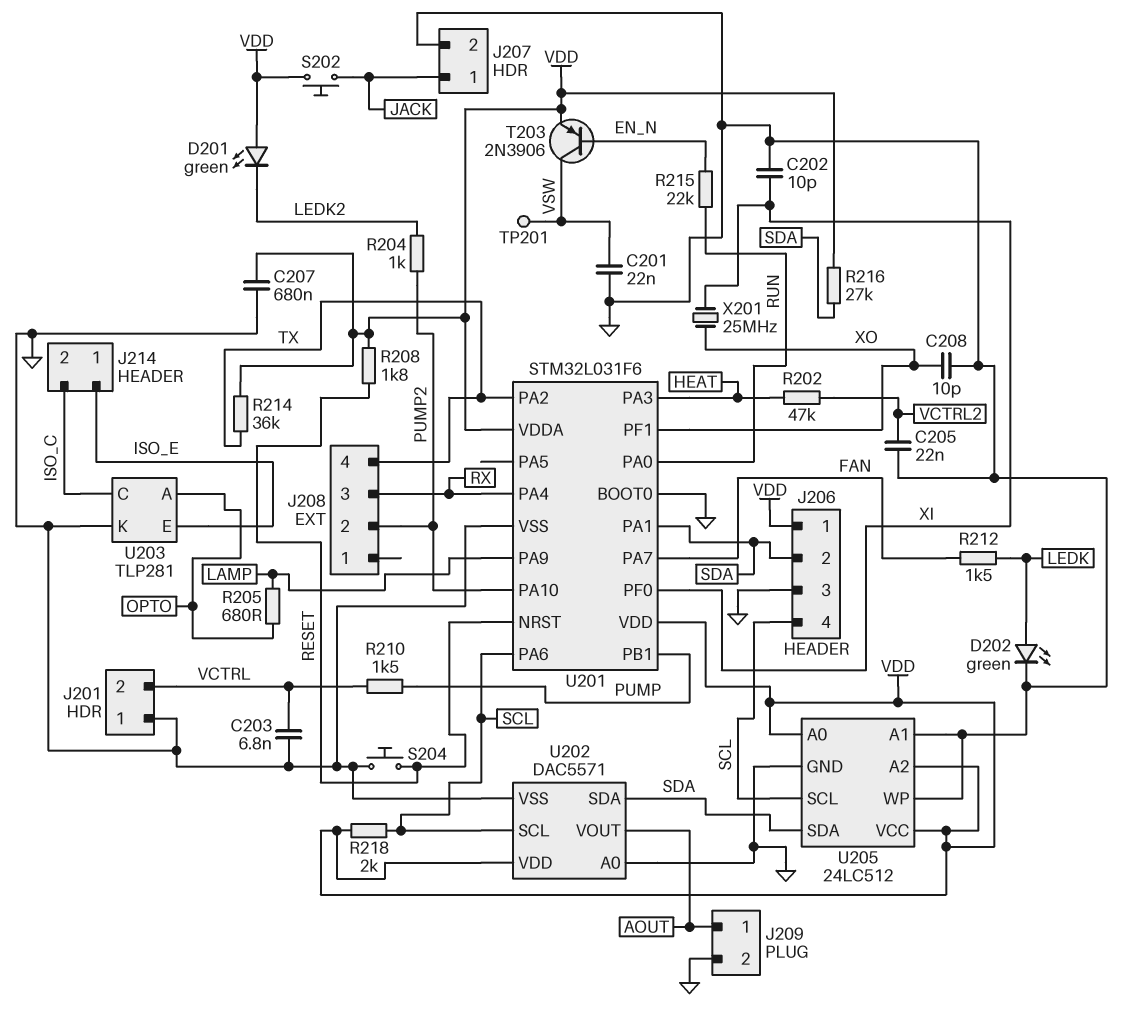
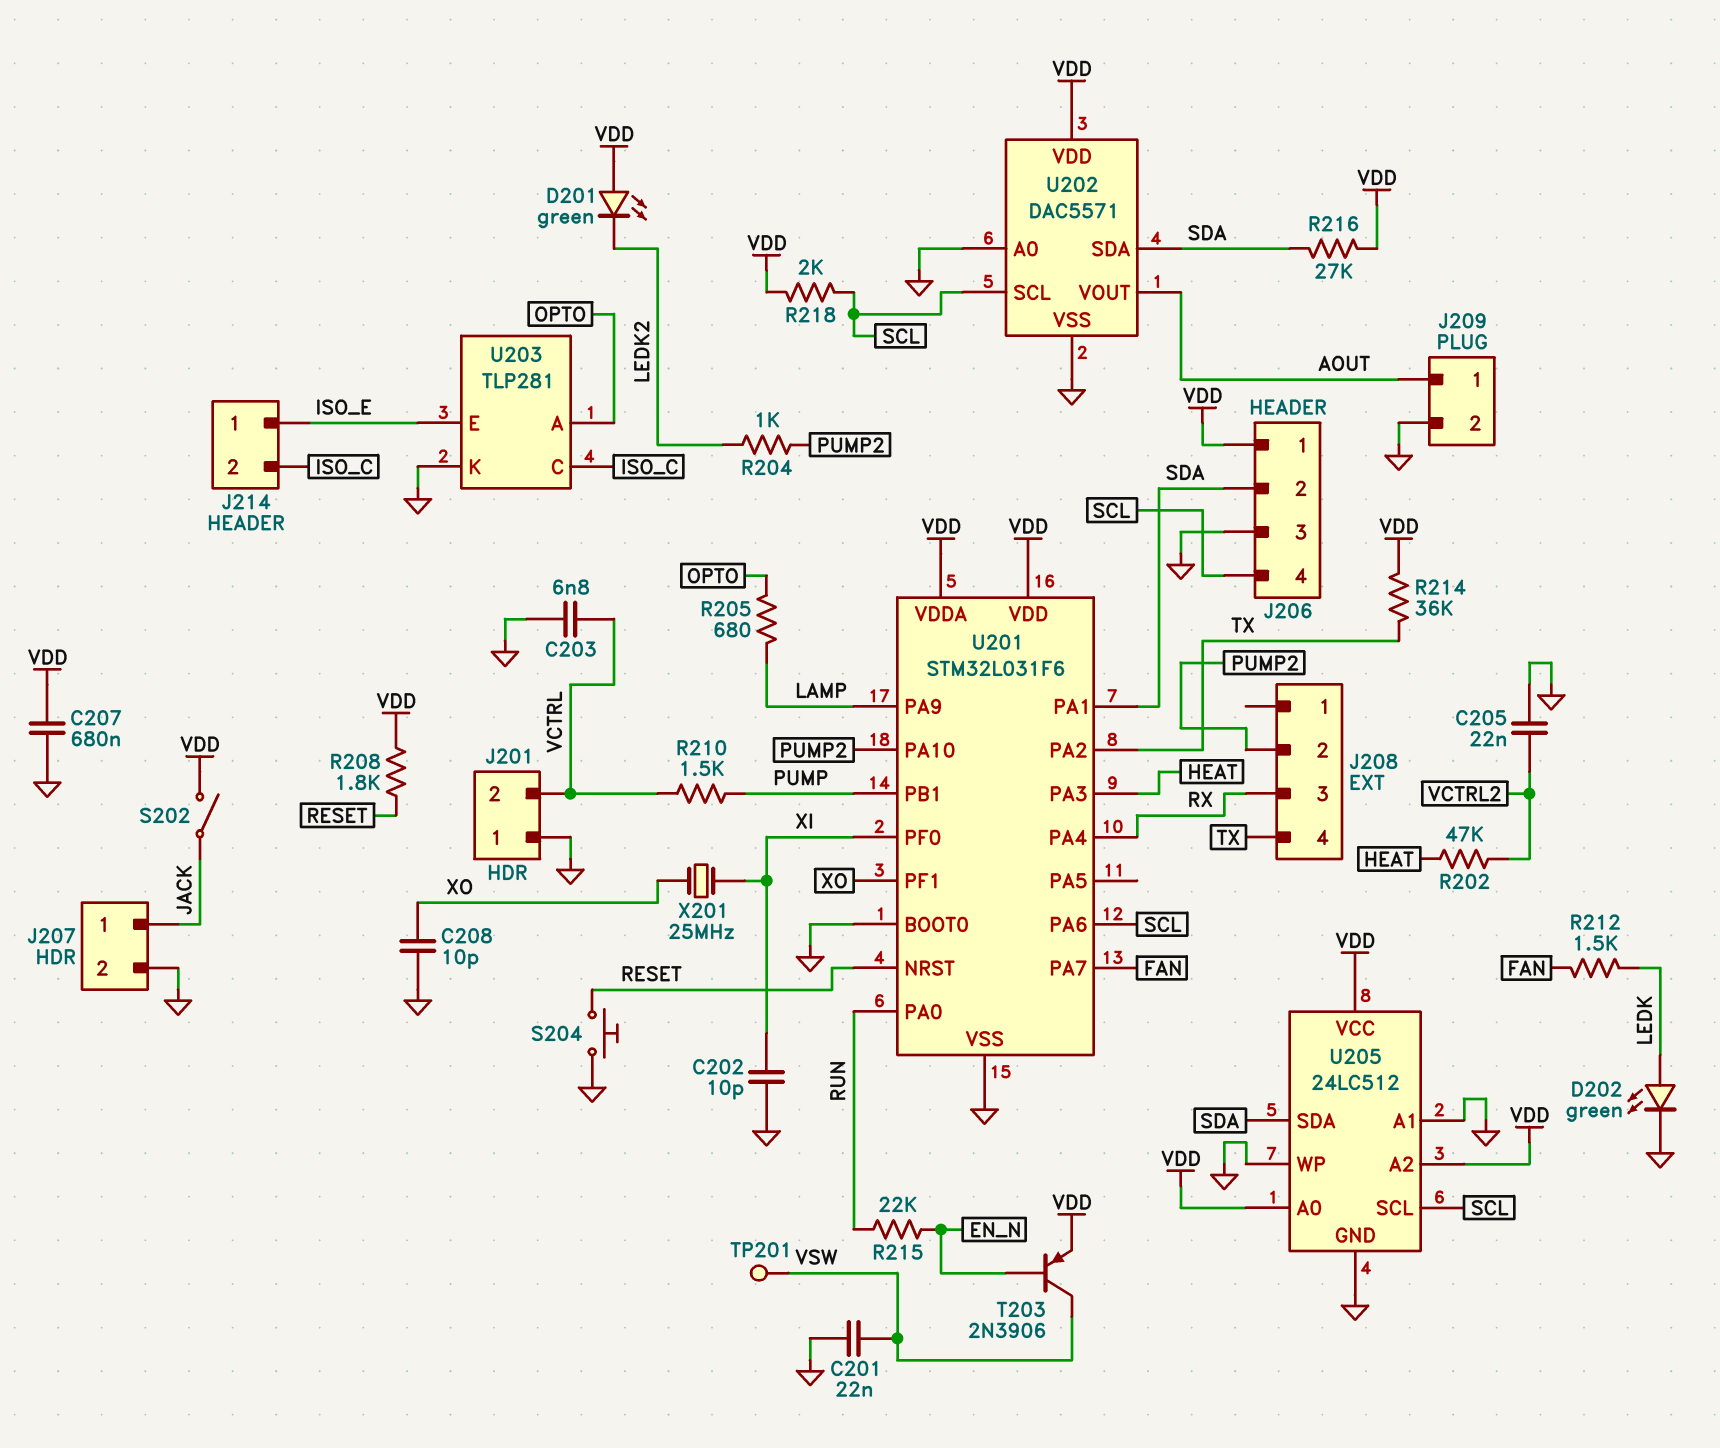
S202: button (JACK, VDD) -> switch (JACK, VDD)

